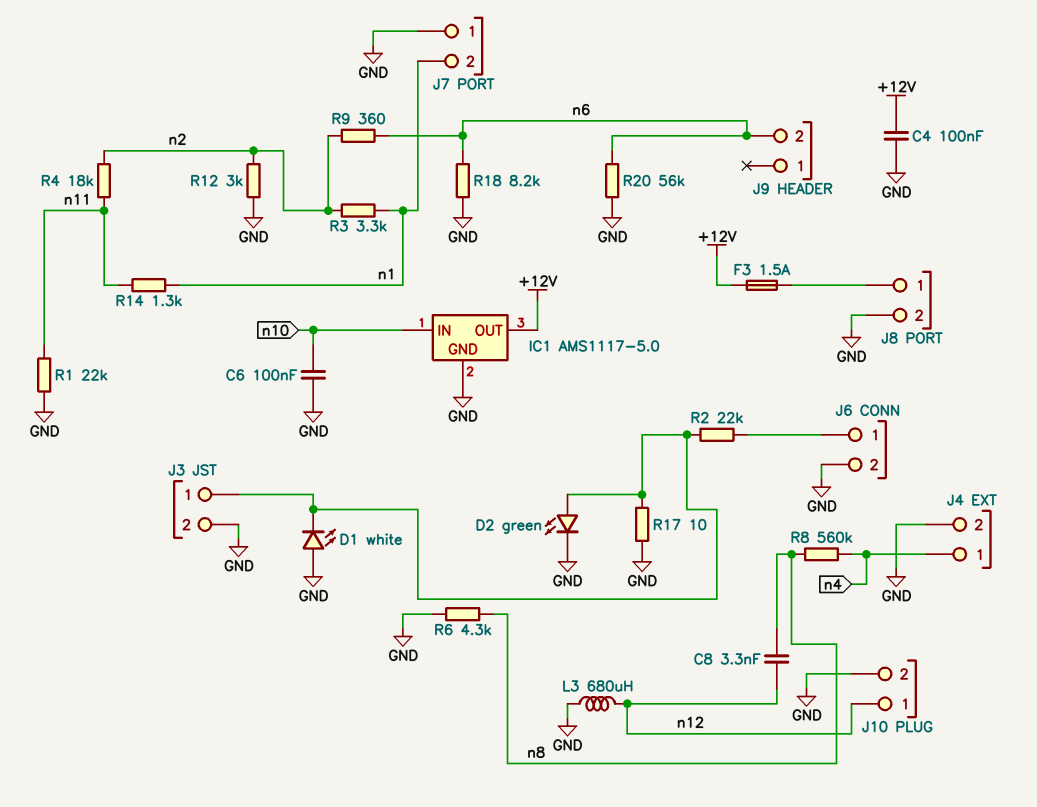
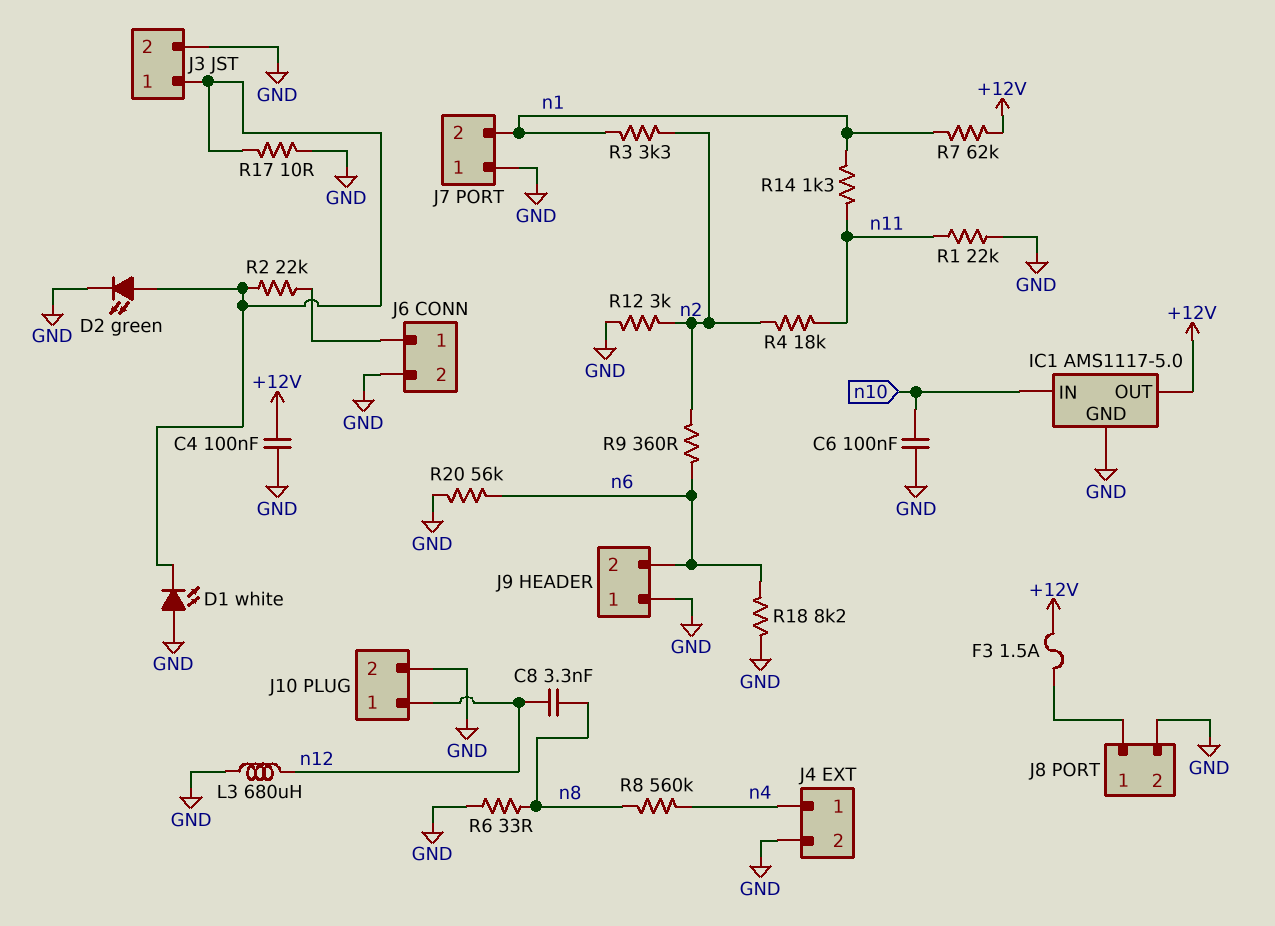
J9 pin 1: none -> GND
R6: 4.3k (GND, n8) -> 33 (GND, n8)
R7: none -> 62k (+12V, n1)

